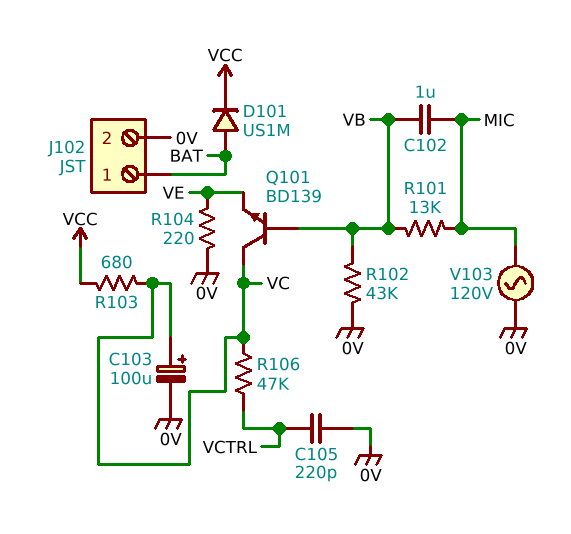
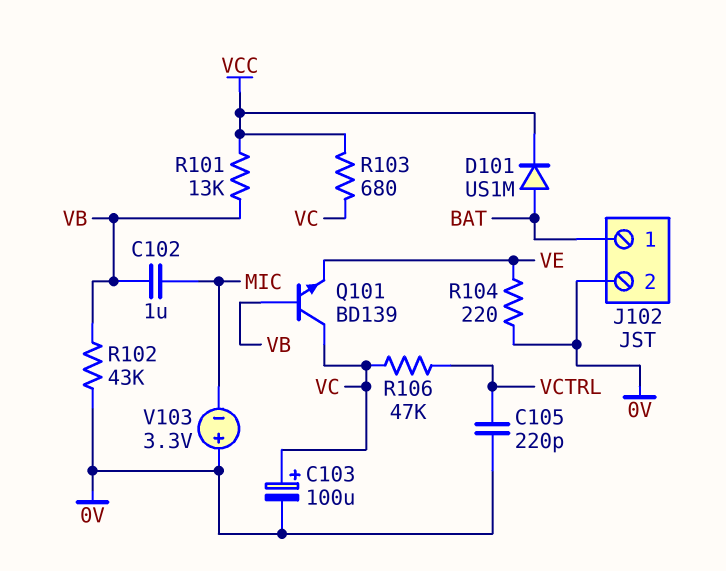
R101: 13k (MIC, VB) -> 13k (VB, VCC)
V103: AC 120V (0V, MIC) -> 3.3V (plus 0V, minus MIC)

